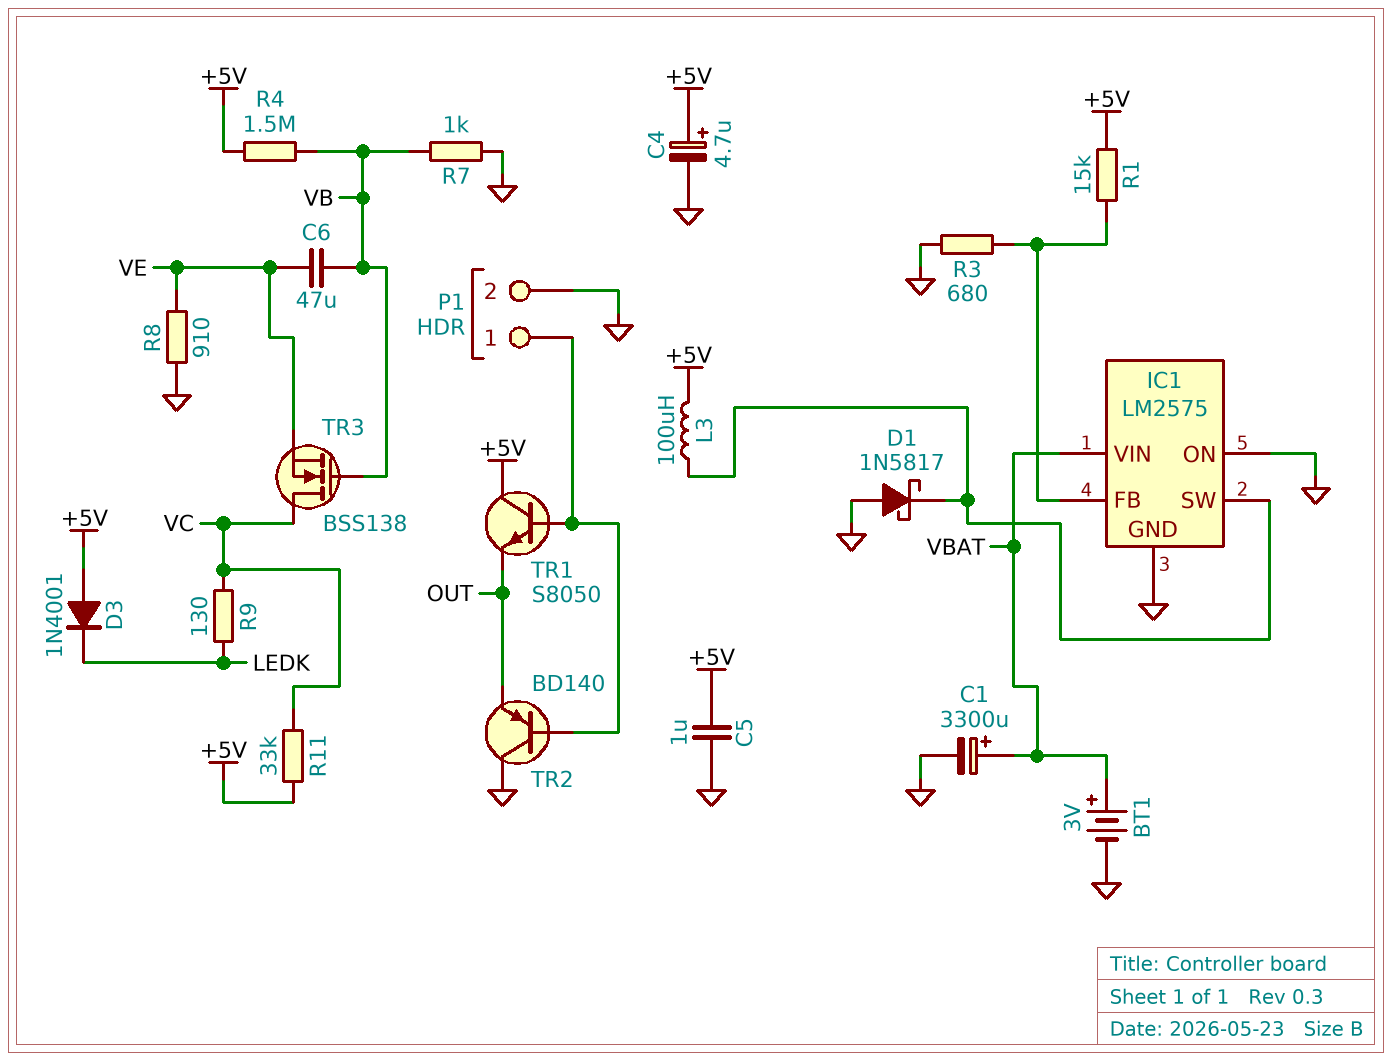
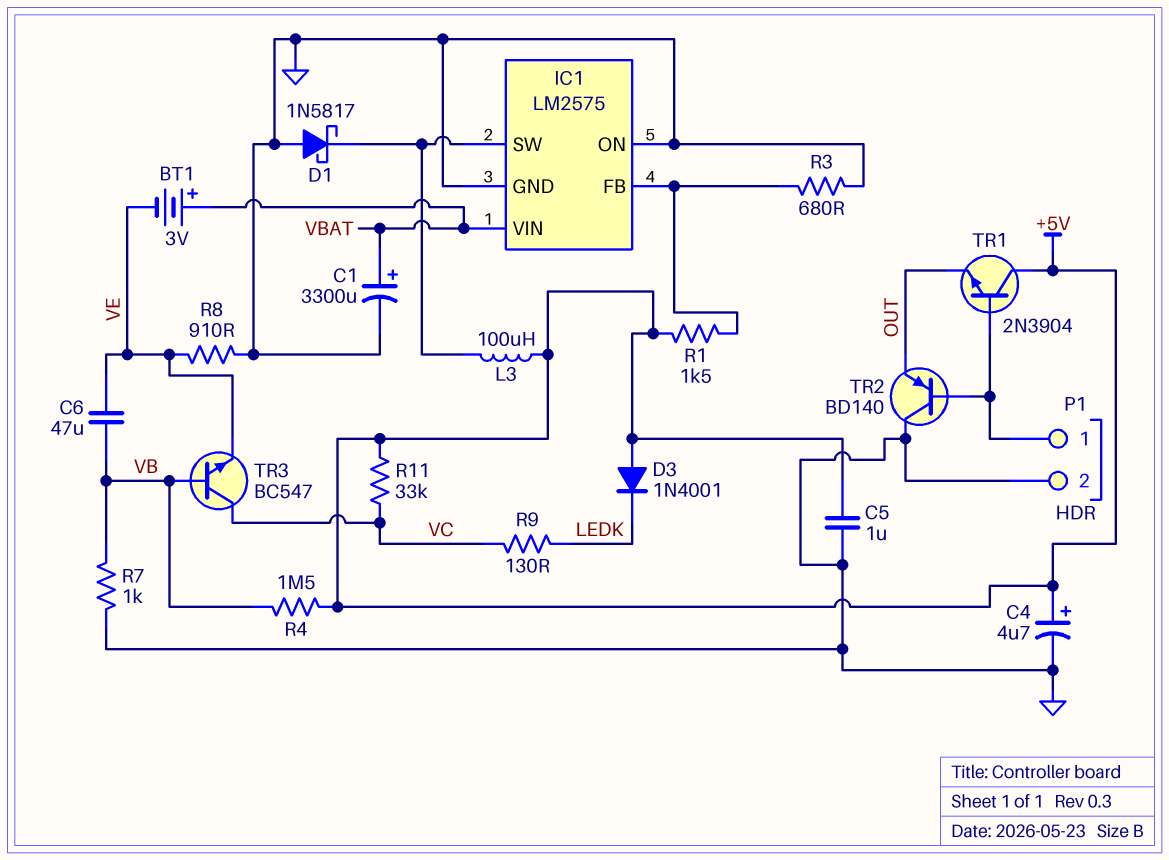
BT1: 3V (plus VBAT, minus GND) -> 3V (plus VBAT, minus VE)
R1: 15k (+5V, IC1/FB) -> 1.5k (+5V, IC1/FB)
TR1: NPN S8050 (B P1/1, C +5V, E OUT) -> NPN 2N3904 (B P1/1, C +5V, E OUT)
TR3: NMOS BSS138 (G VB, D VC, S VE) -> NPN BC547 (B VB, C VC, E VE)

